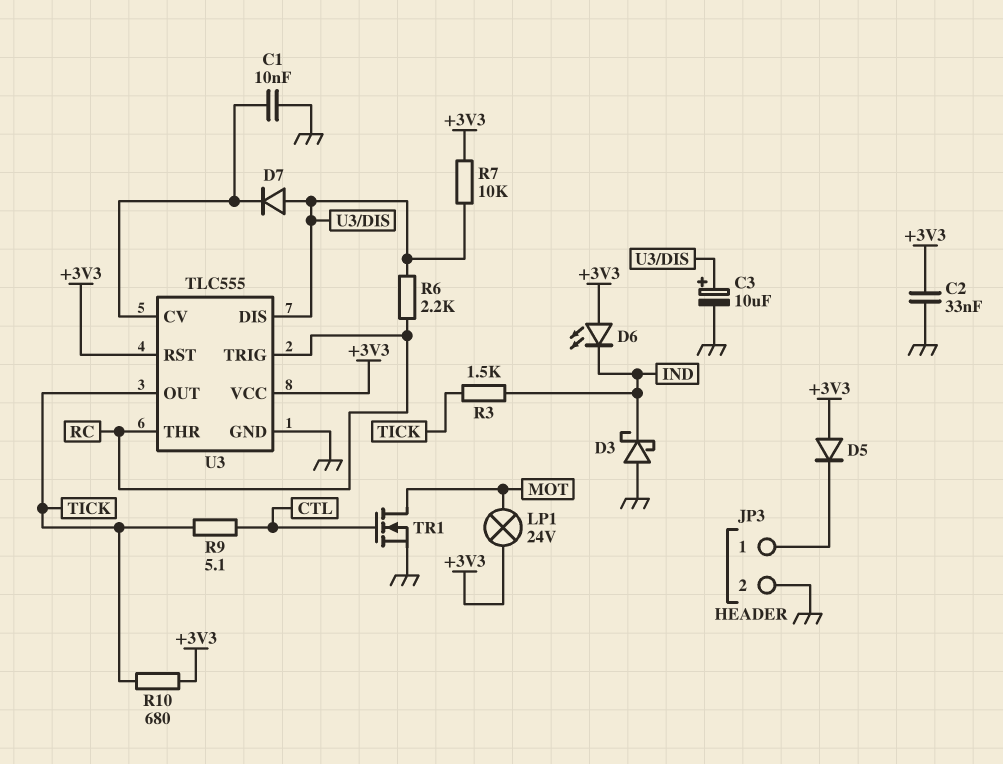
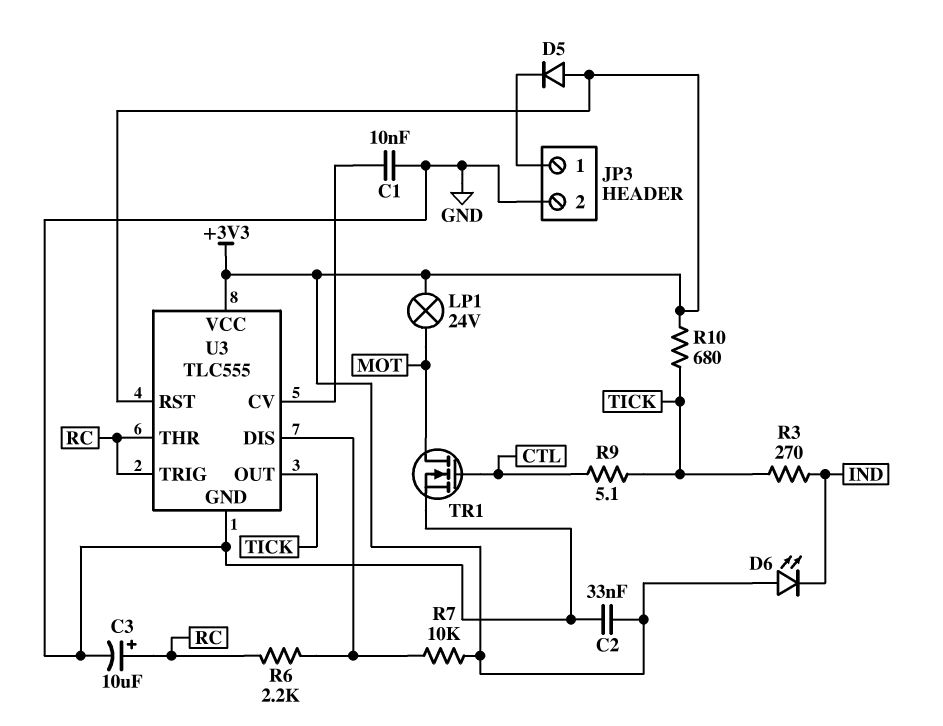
C3: 10uF (plus U3/DIS, minus GND) -> 10uF (plus RC, minus GND)
D3: schottky (A GND, K IND) -> none
D7: diode (A U3/DIS, K U3/CV) -> none
R3: 1.5k (IND, TICK) -> 270 (IND, TICK)

